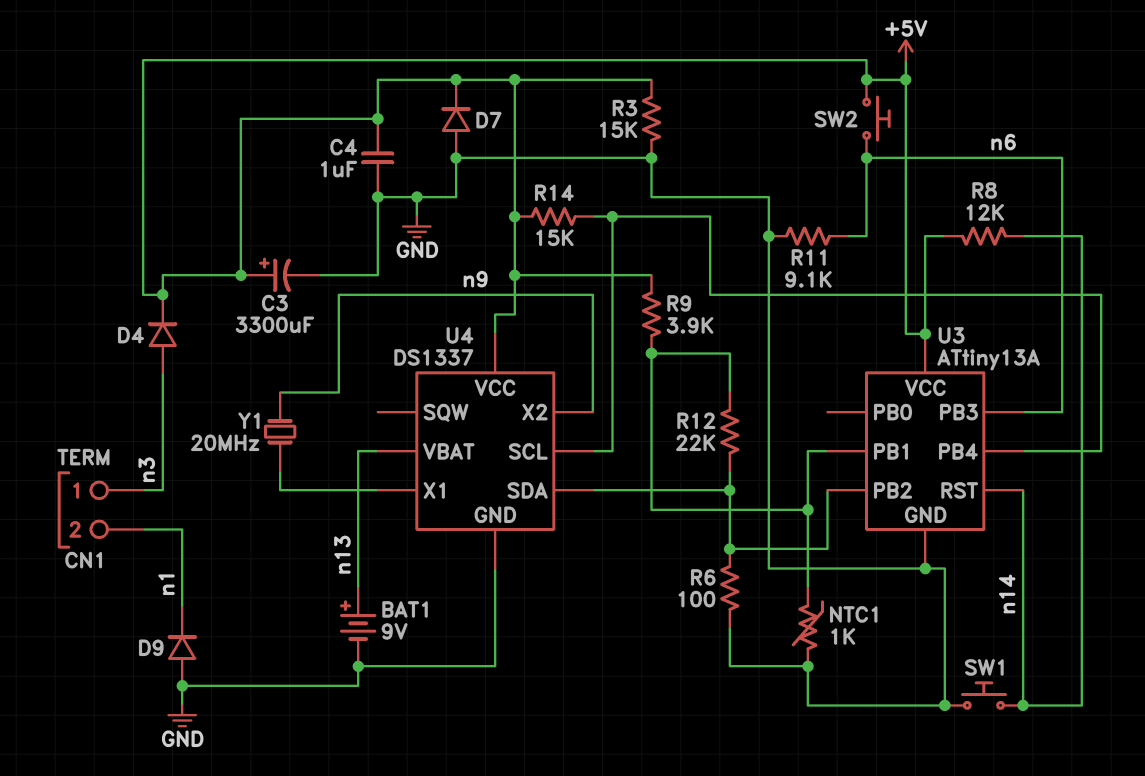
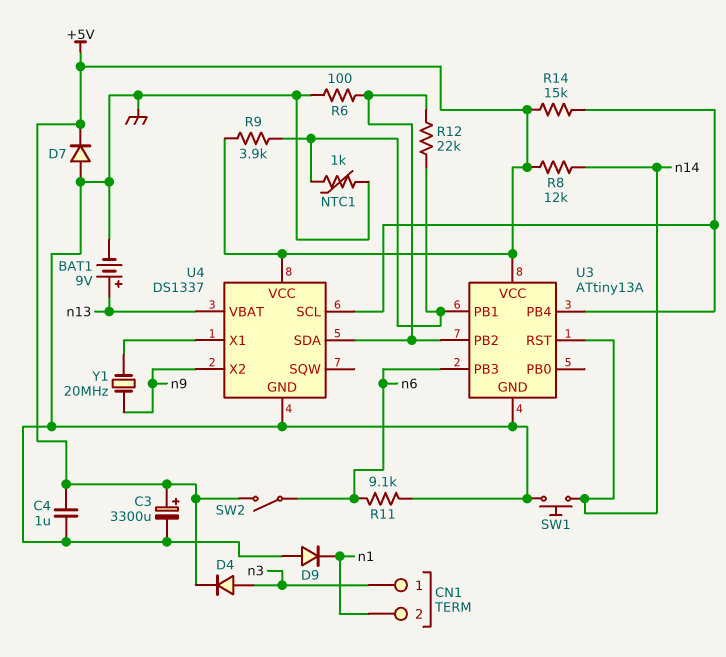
R3: 15k (+5V, GND) -> none
SW2: button (+5V, n6) -> switch (+5V, n6)

